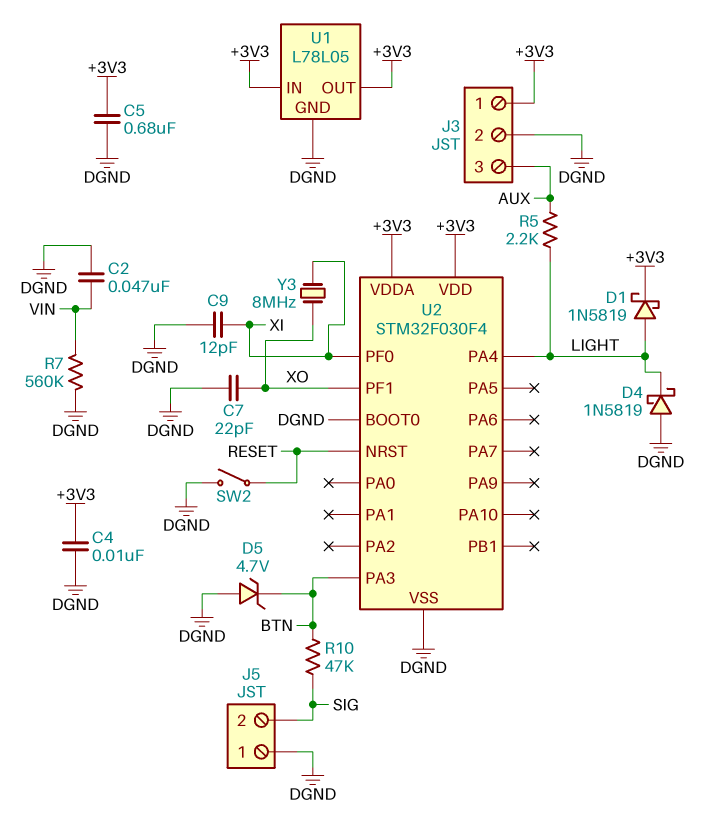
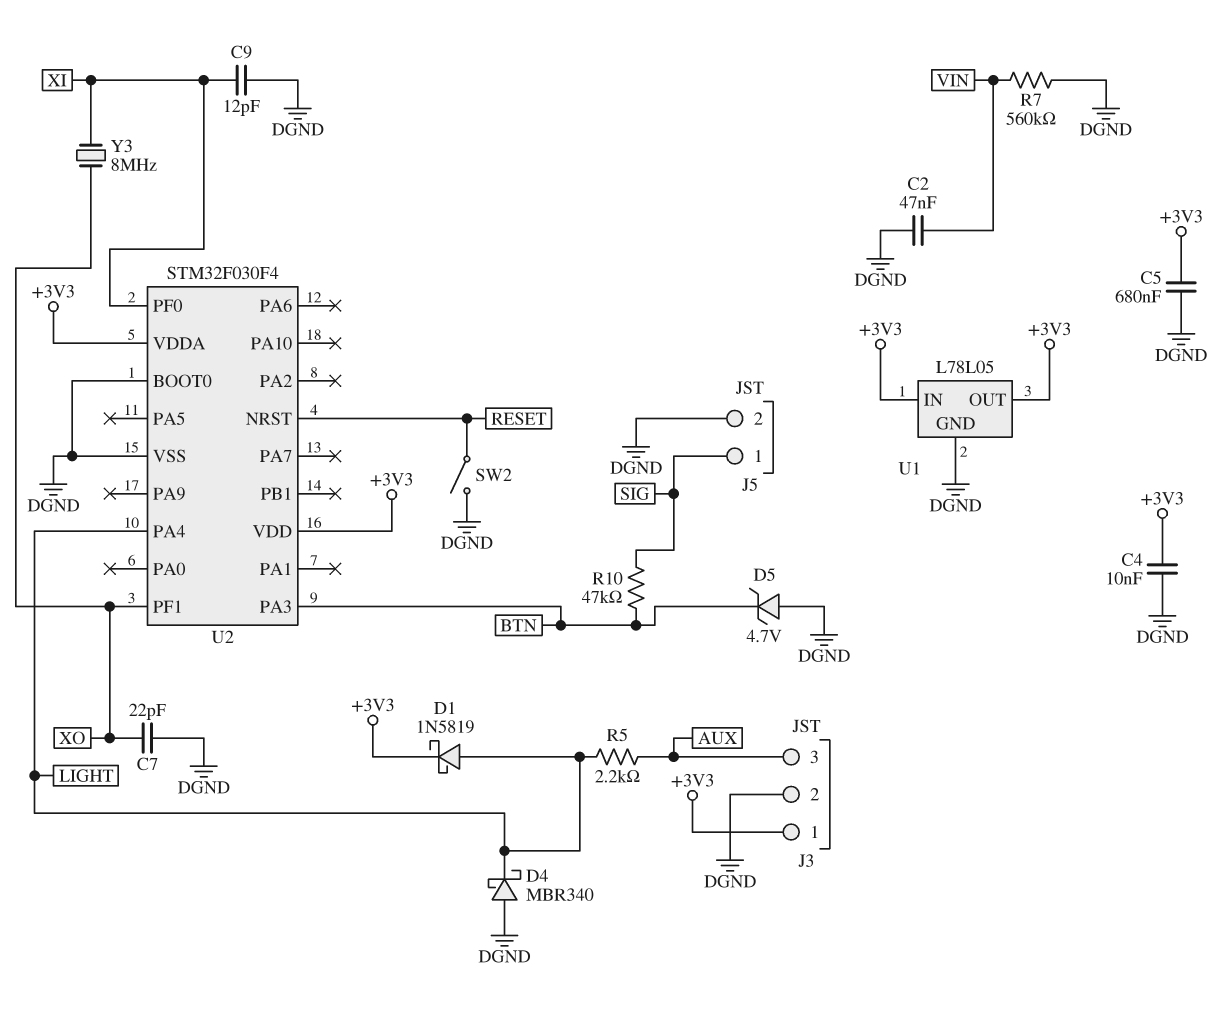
D4: schottky 1N5819 (A DGND, K LIGHT) -> schottky MBR340 (A DGND, K LIGHT)
J5 pin 1: DGND -> SIG
J5 pin 2: SIG -> DGND

